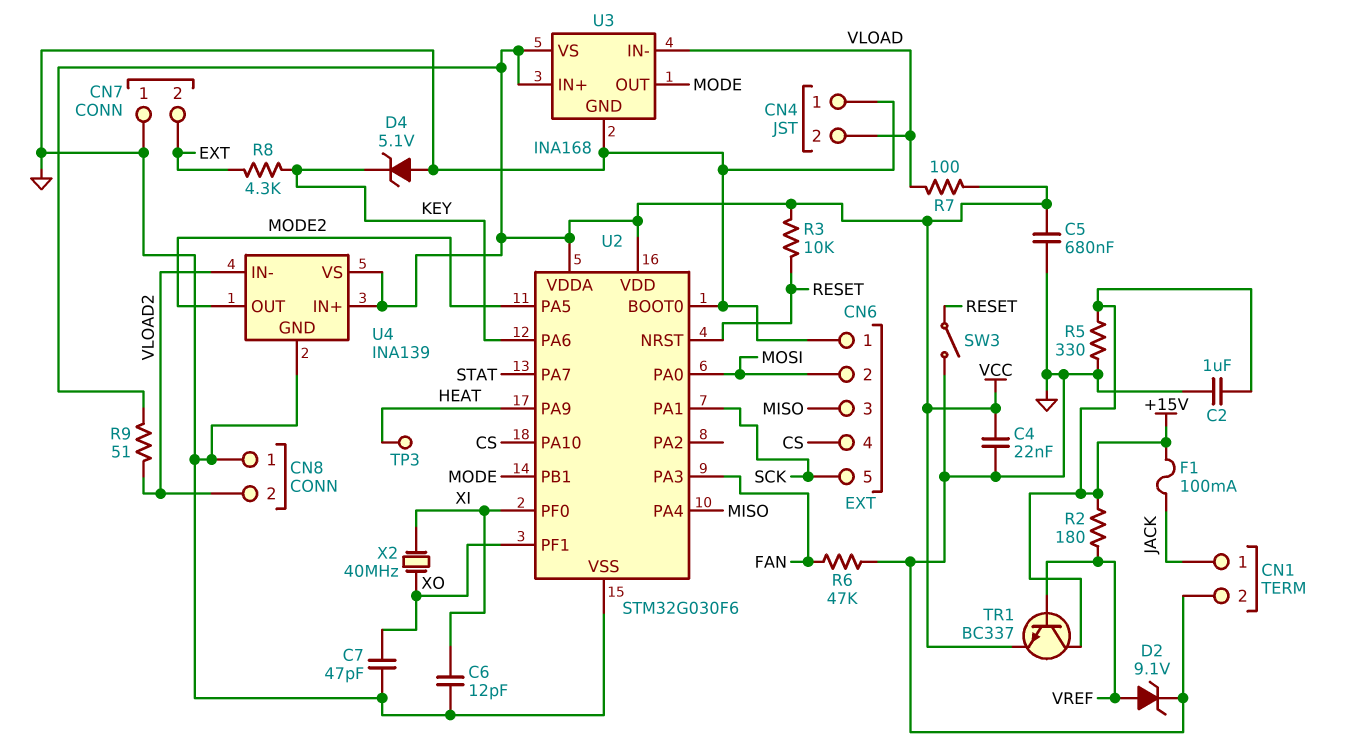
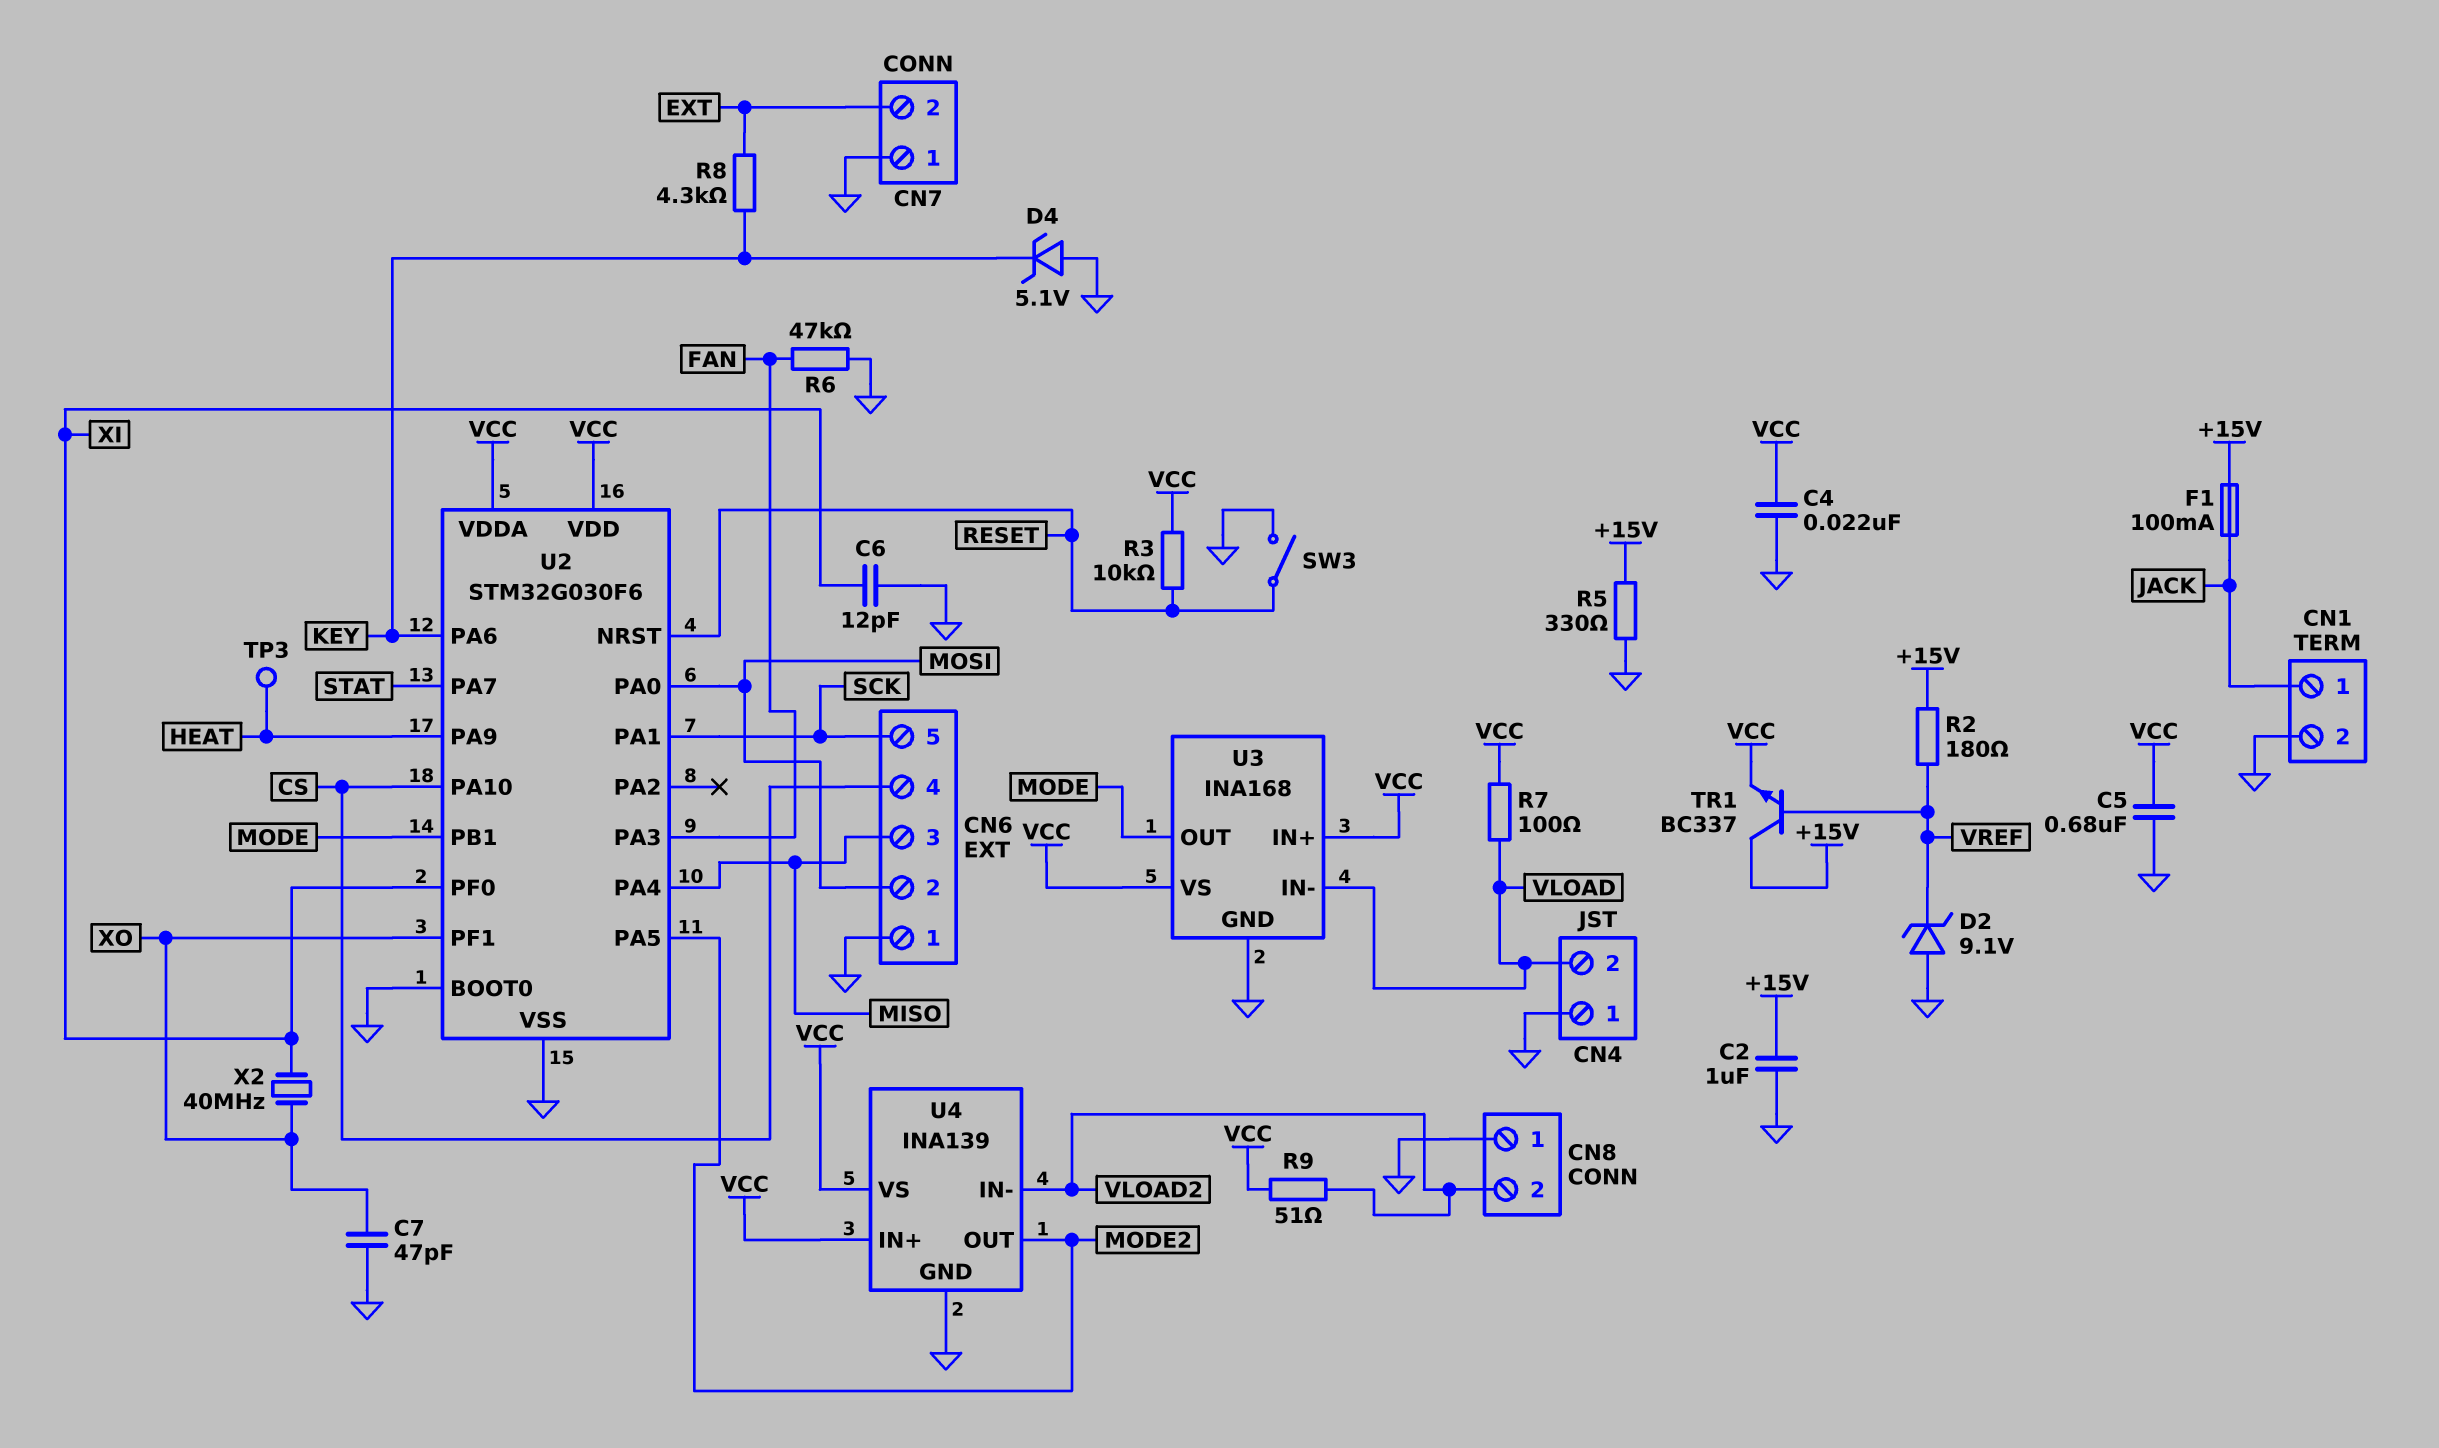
D2: zener 9.1V (A VREF, K GND) -> zener 9.1V (A GND, K VREF)

